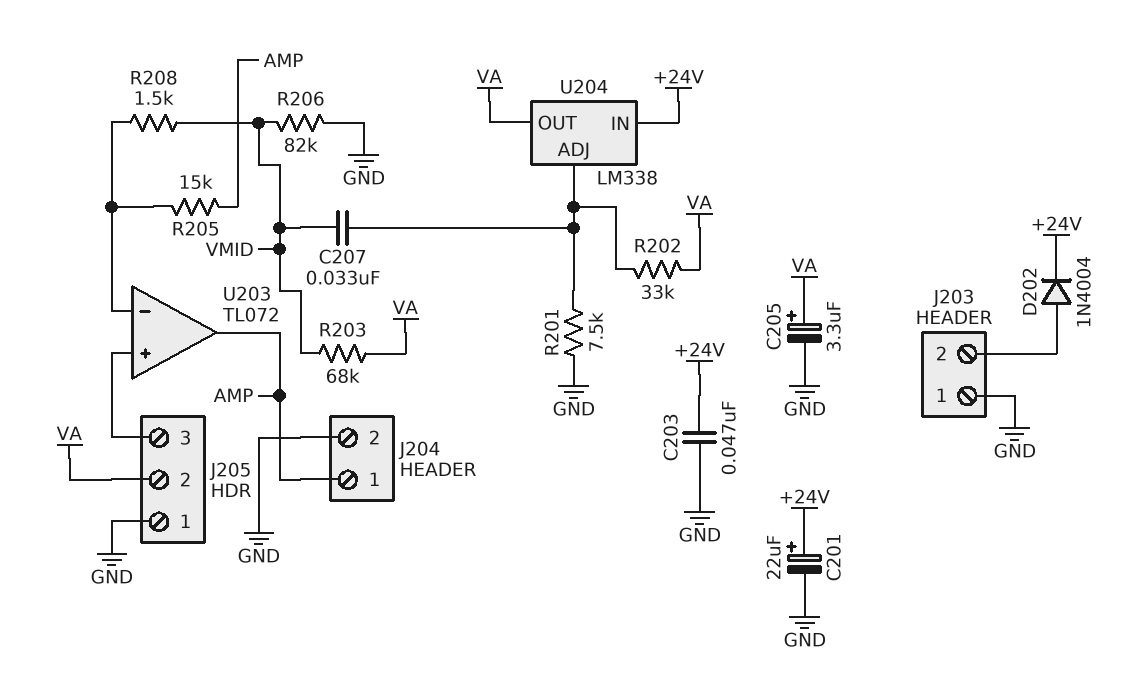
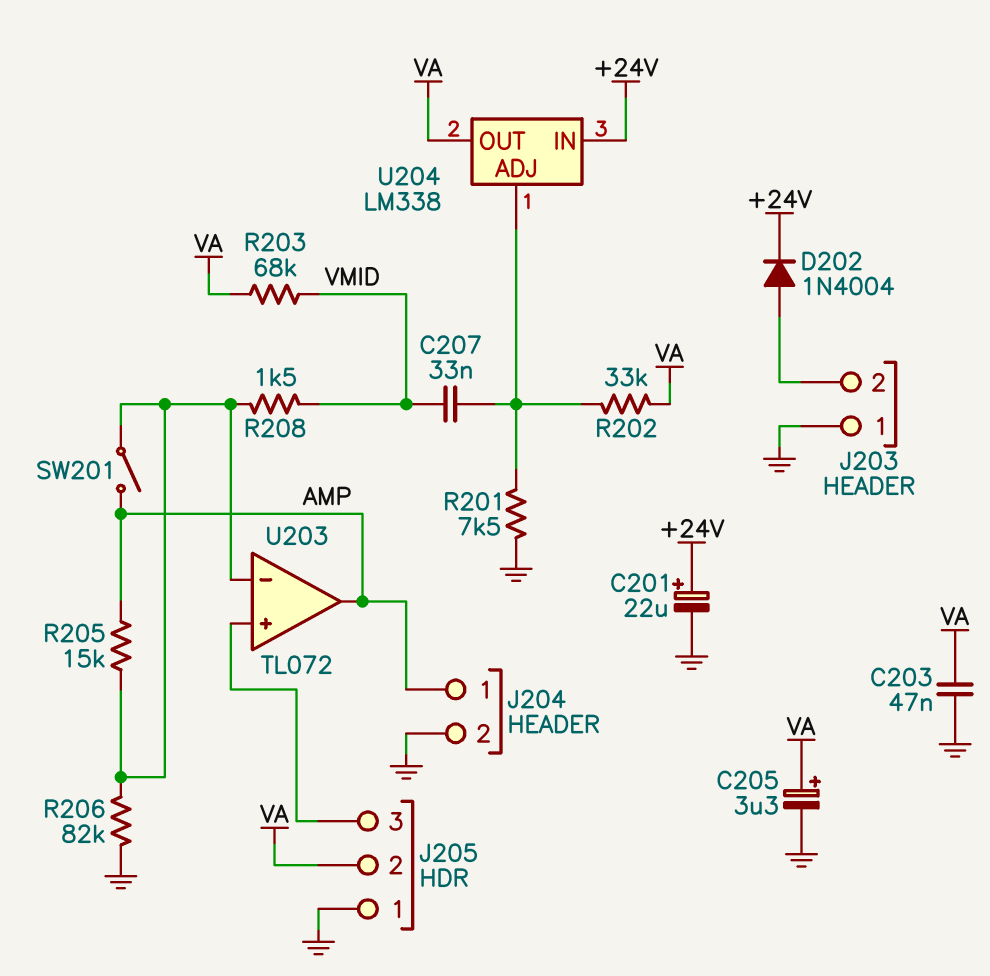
C203: 47nF (+24V, GND) -> 47nF (GND, VA)
R206: 82k (GND, VMID) -> 82k (GND, U203/in-)
SW201: none -> switch (AMP, U203/in-)

